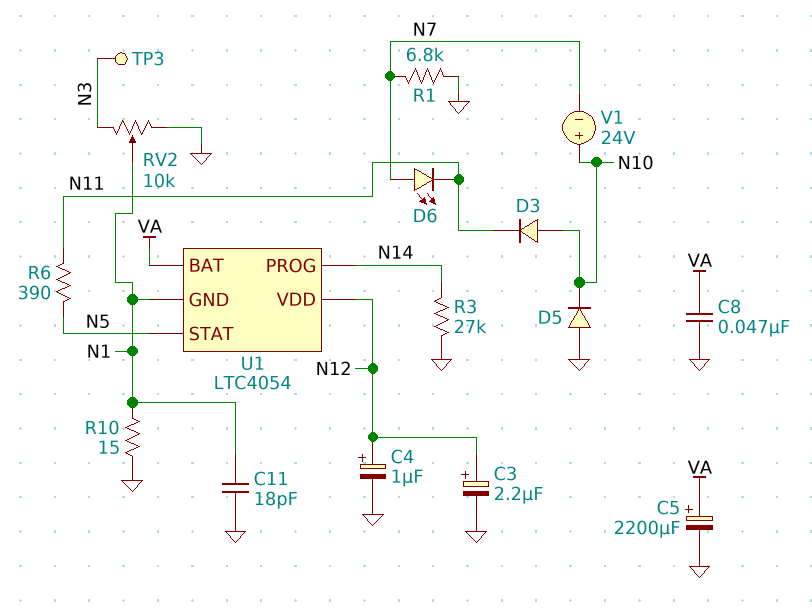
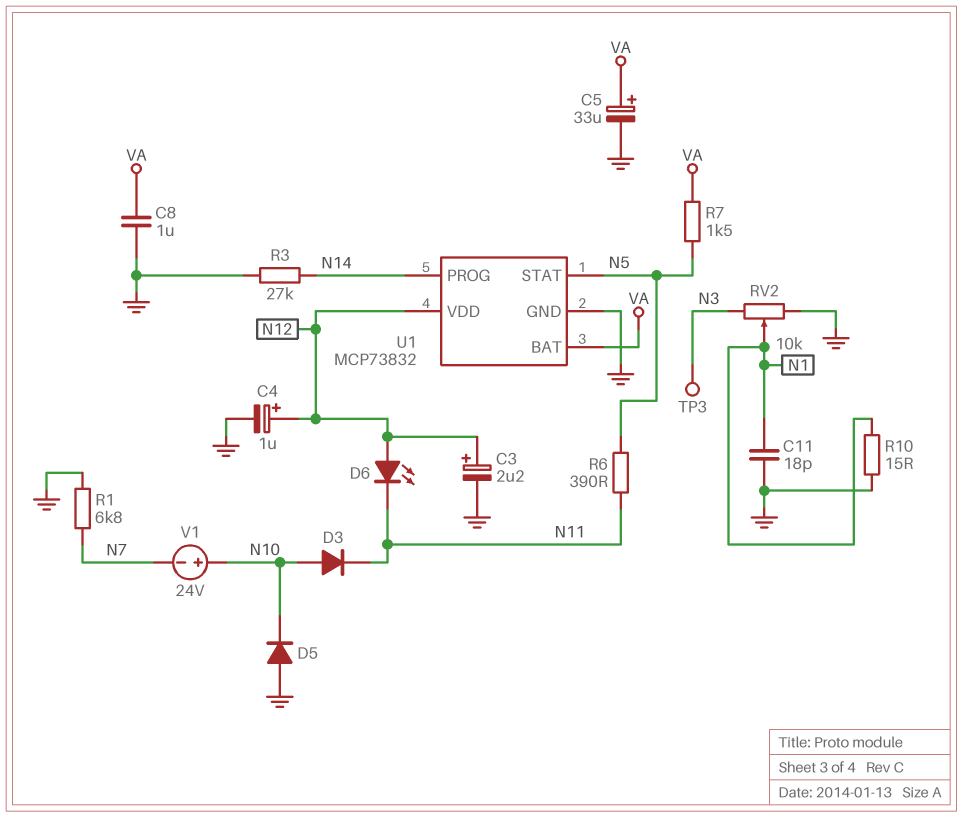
C5: 2200uF (plus VA, minus GND) -> 33uF (plus VA, minus GND)
C8: 47nF (GND, VA) -> 1uF (GND, VA)
D6: LED (A N7, K N11) -> LED (A N12, K N11)
R7: none -> 1.5k (N5, VA)
U1: LTC4054 -> MCP73832
U1 pin GND: N1 -> GND

